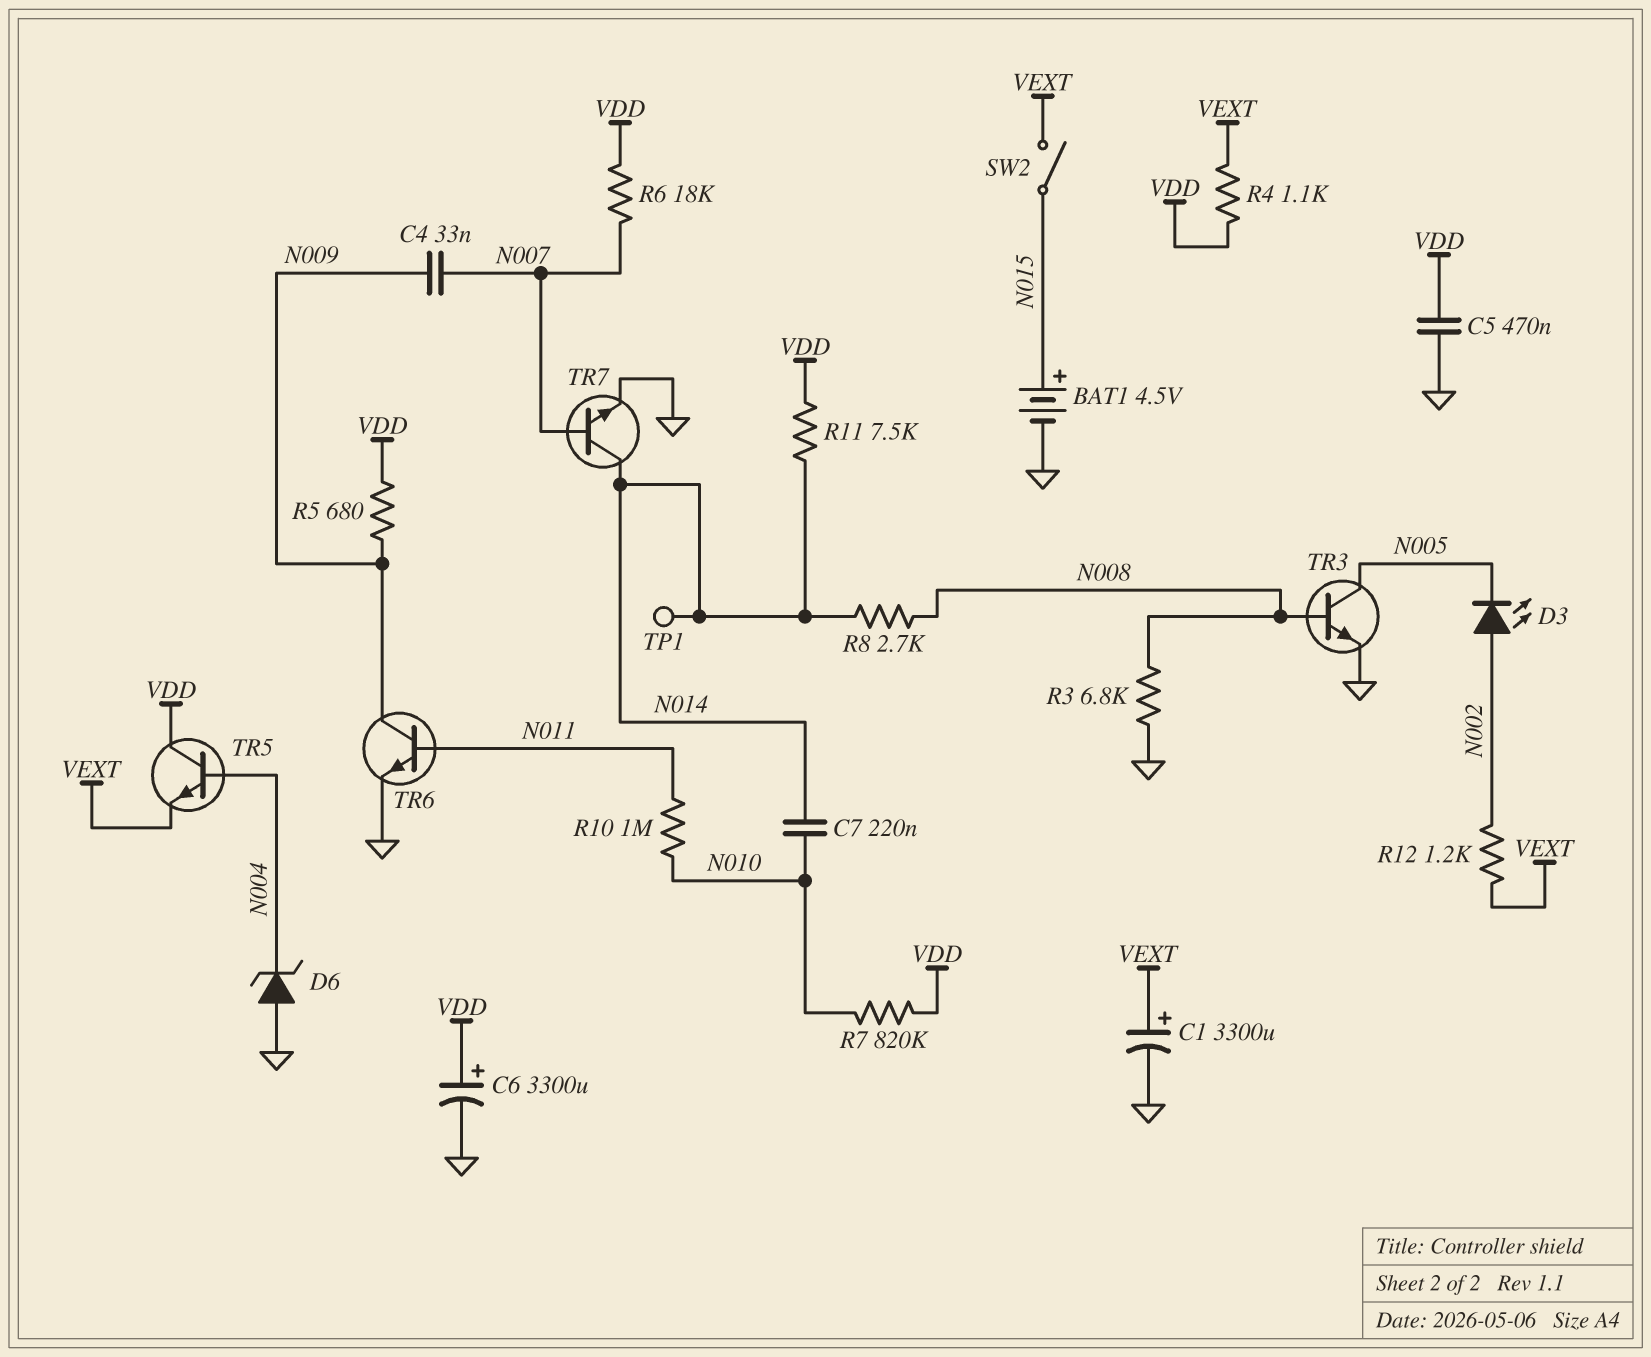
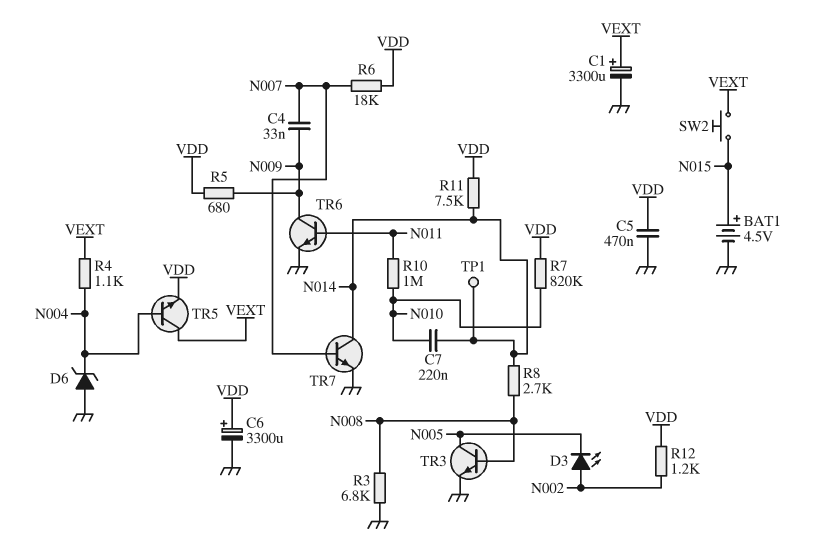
R4: 1.1k (VDD, VEXT) -> 1.1k (N004, VEXT)
R12: 1.2k (N002, VEXT) -> 1.2k (N002, VDD)
SW2: switch (N015, VEXT) -> button (N015, VEXT)
TR5: NPN (B N004, C VDD, E VEXT) -> NPN (B N004, C VEXT, E VDD)

